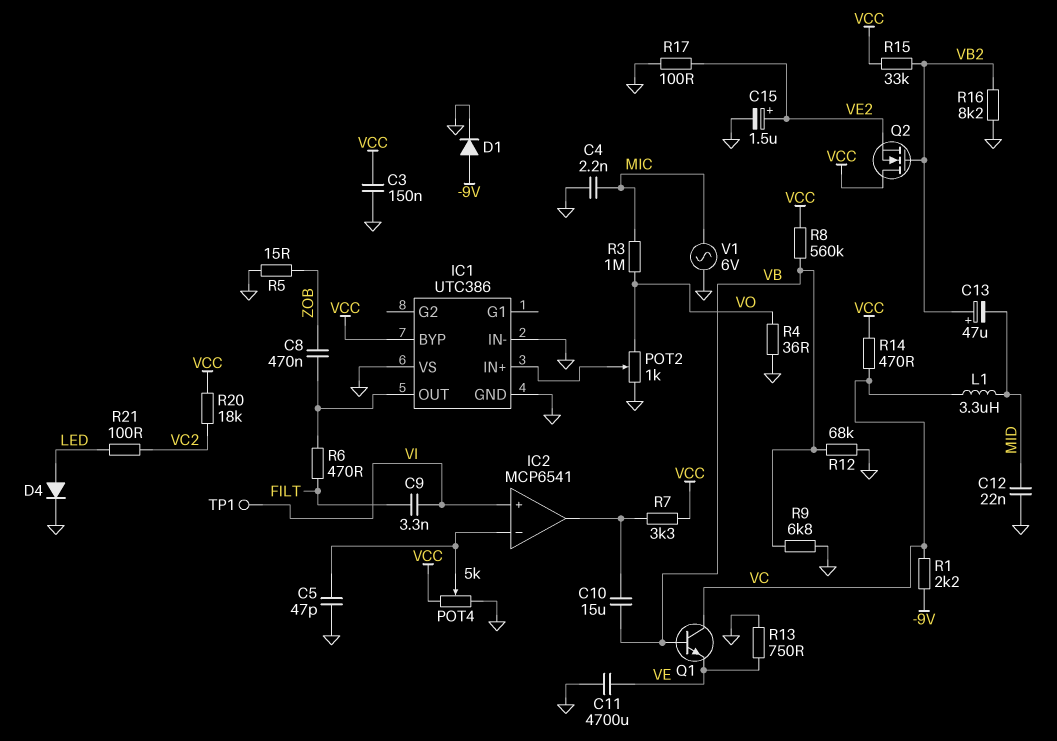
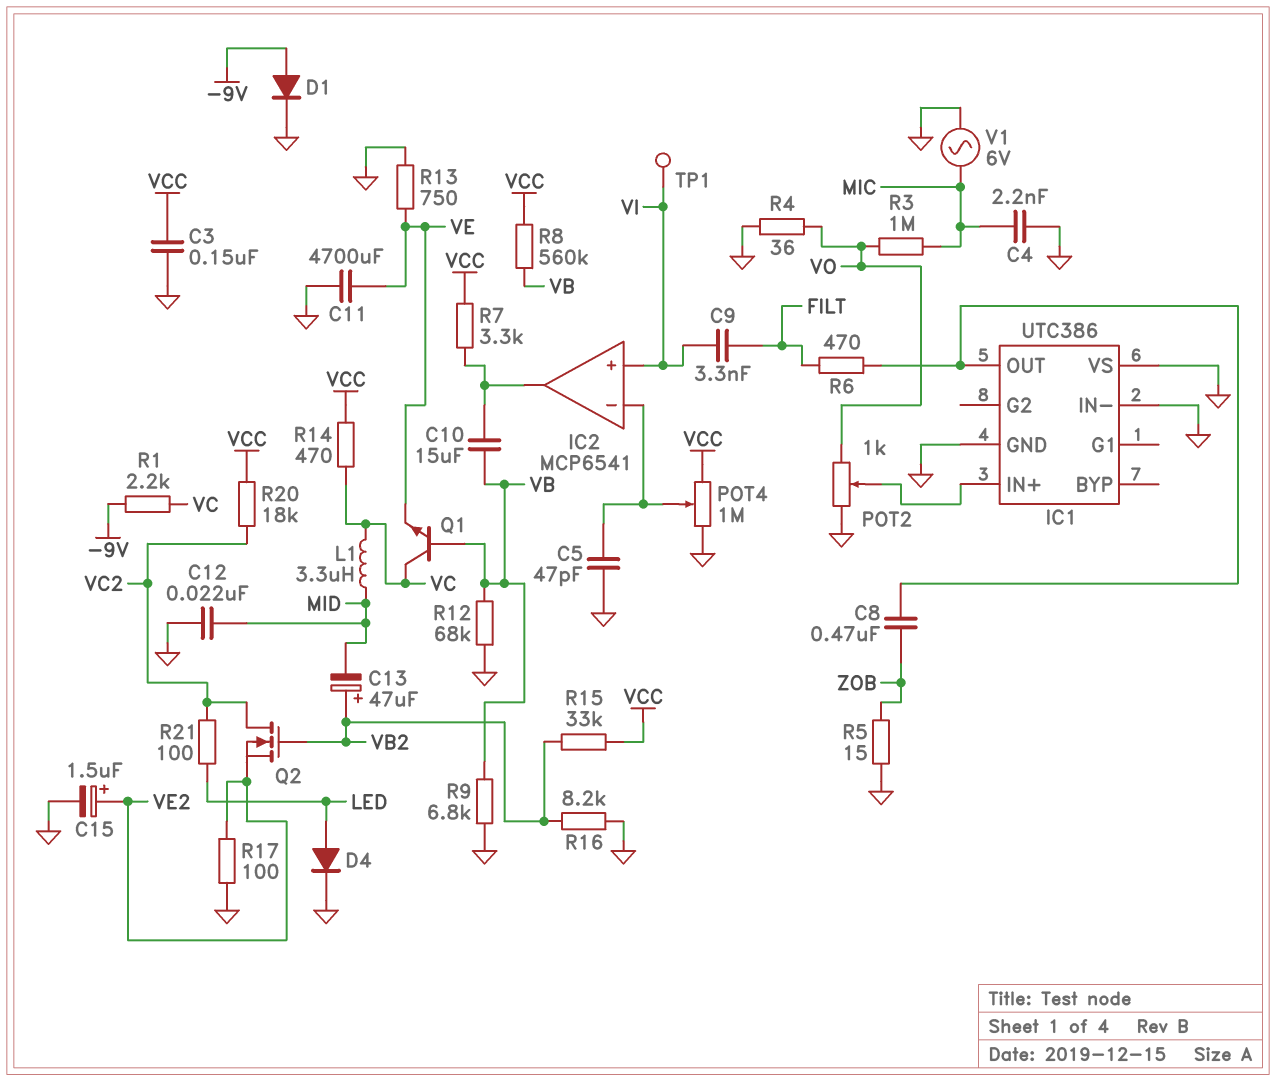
IC1 pin BYP: VCC -> none
POT4: 5k (GND, VCC, wiper IC2/in-) -> 1M (GND, VCC, wiper IC2/in-)
Q2: NMOS (G VB2, D VCC, S VE2) -> NMOS (G VB2, D VC2, S VE2)

